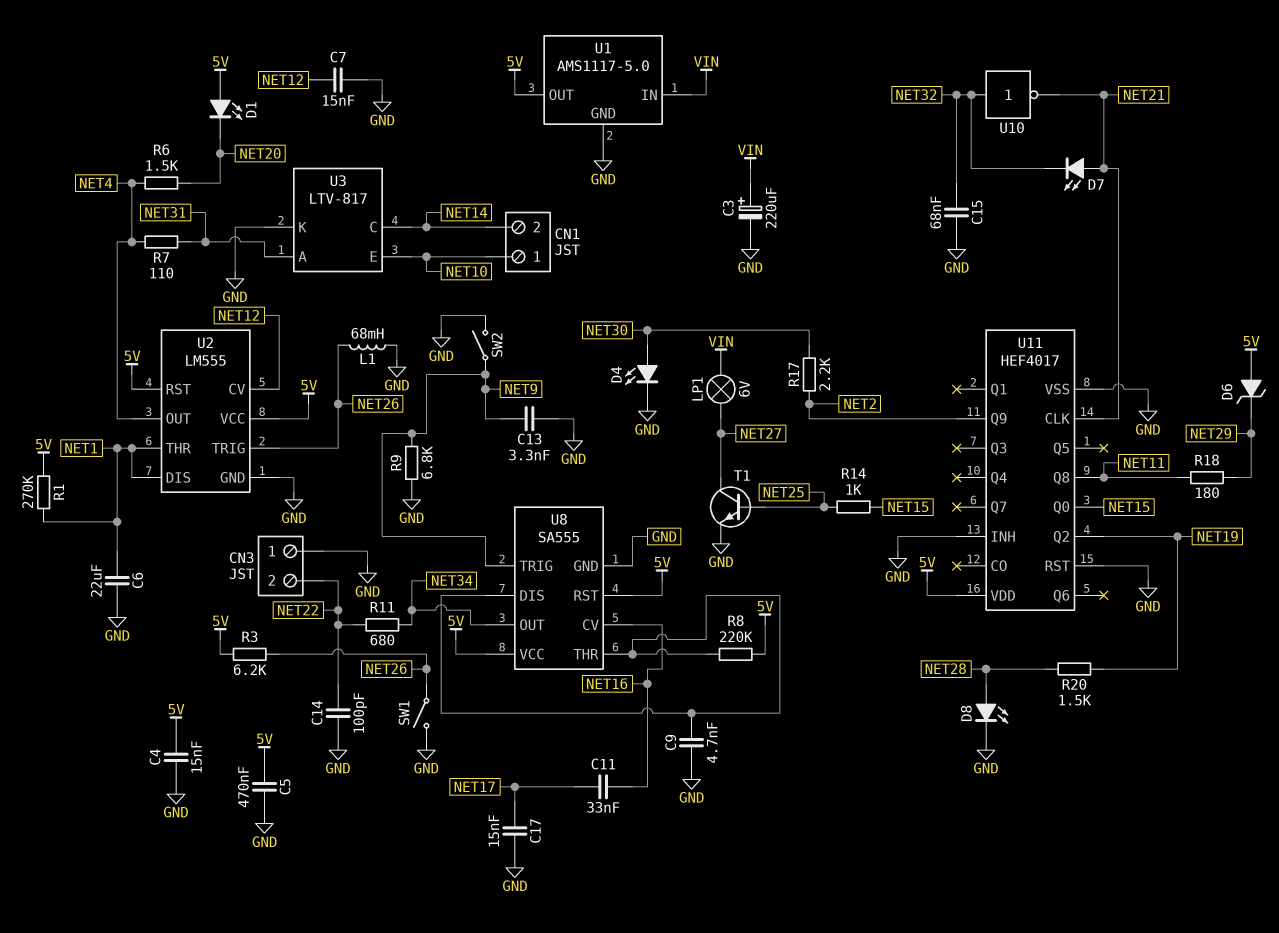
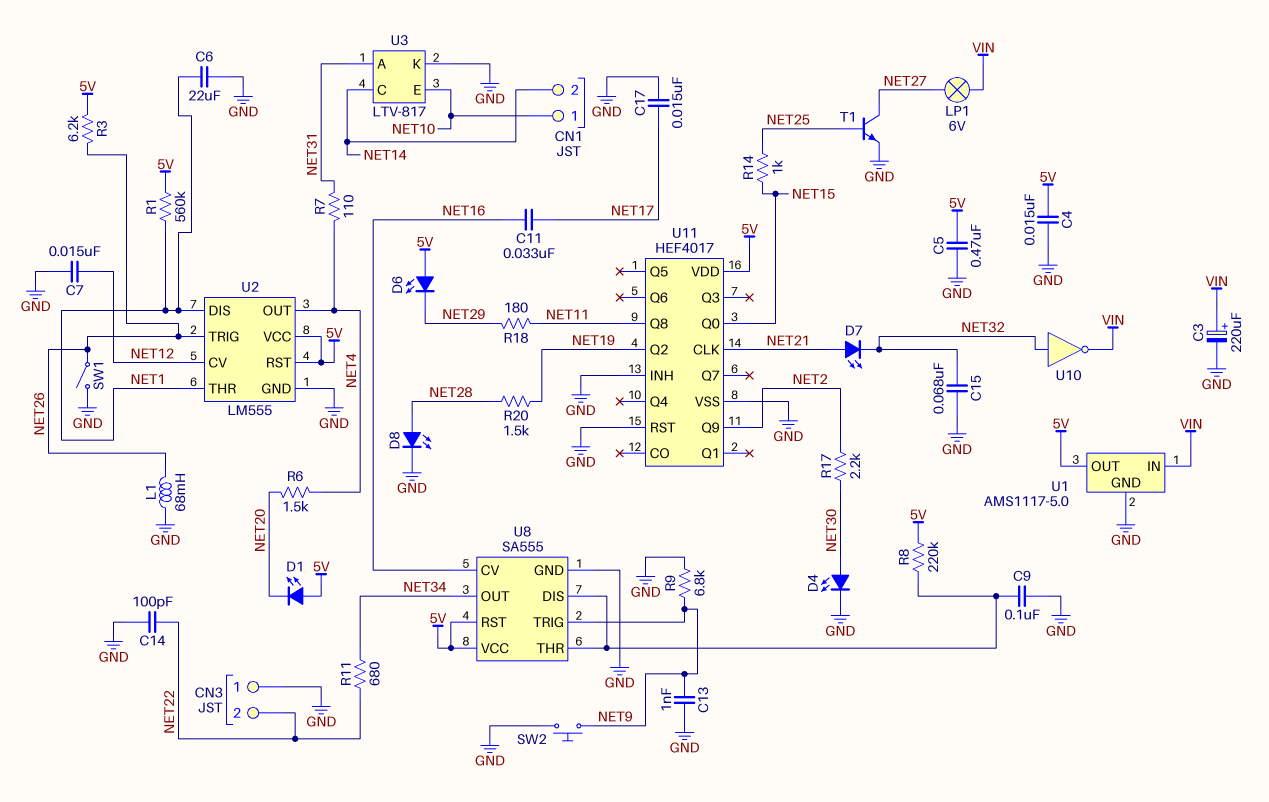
C9: 4.7nF (GND, U8/DIS) -> 100nF (GND, U8/DIS)
C13: 3.3nF (GND, NET9) -> 1nF (GND, NET9)
D6: zener (A 5V, K NET29) -> LED (A 5V, K NET29)
R1: 270k (5V, NET1) -> 560k (5V, NET1)
SW2: switch (GND, NET9) -> button (GND, NET9)
U10: NOT (in NET32, out NET21) -> NOT (in NET32, out VIN)

